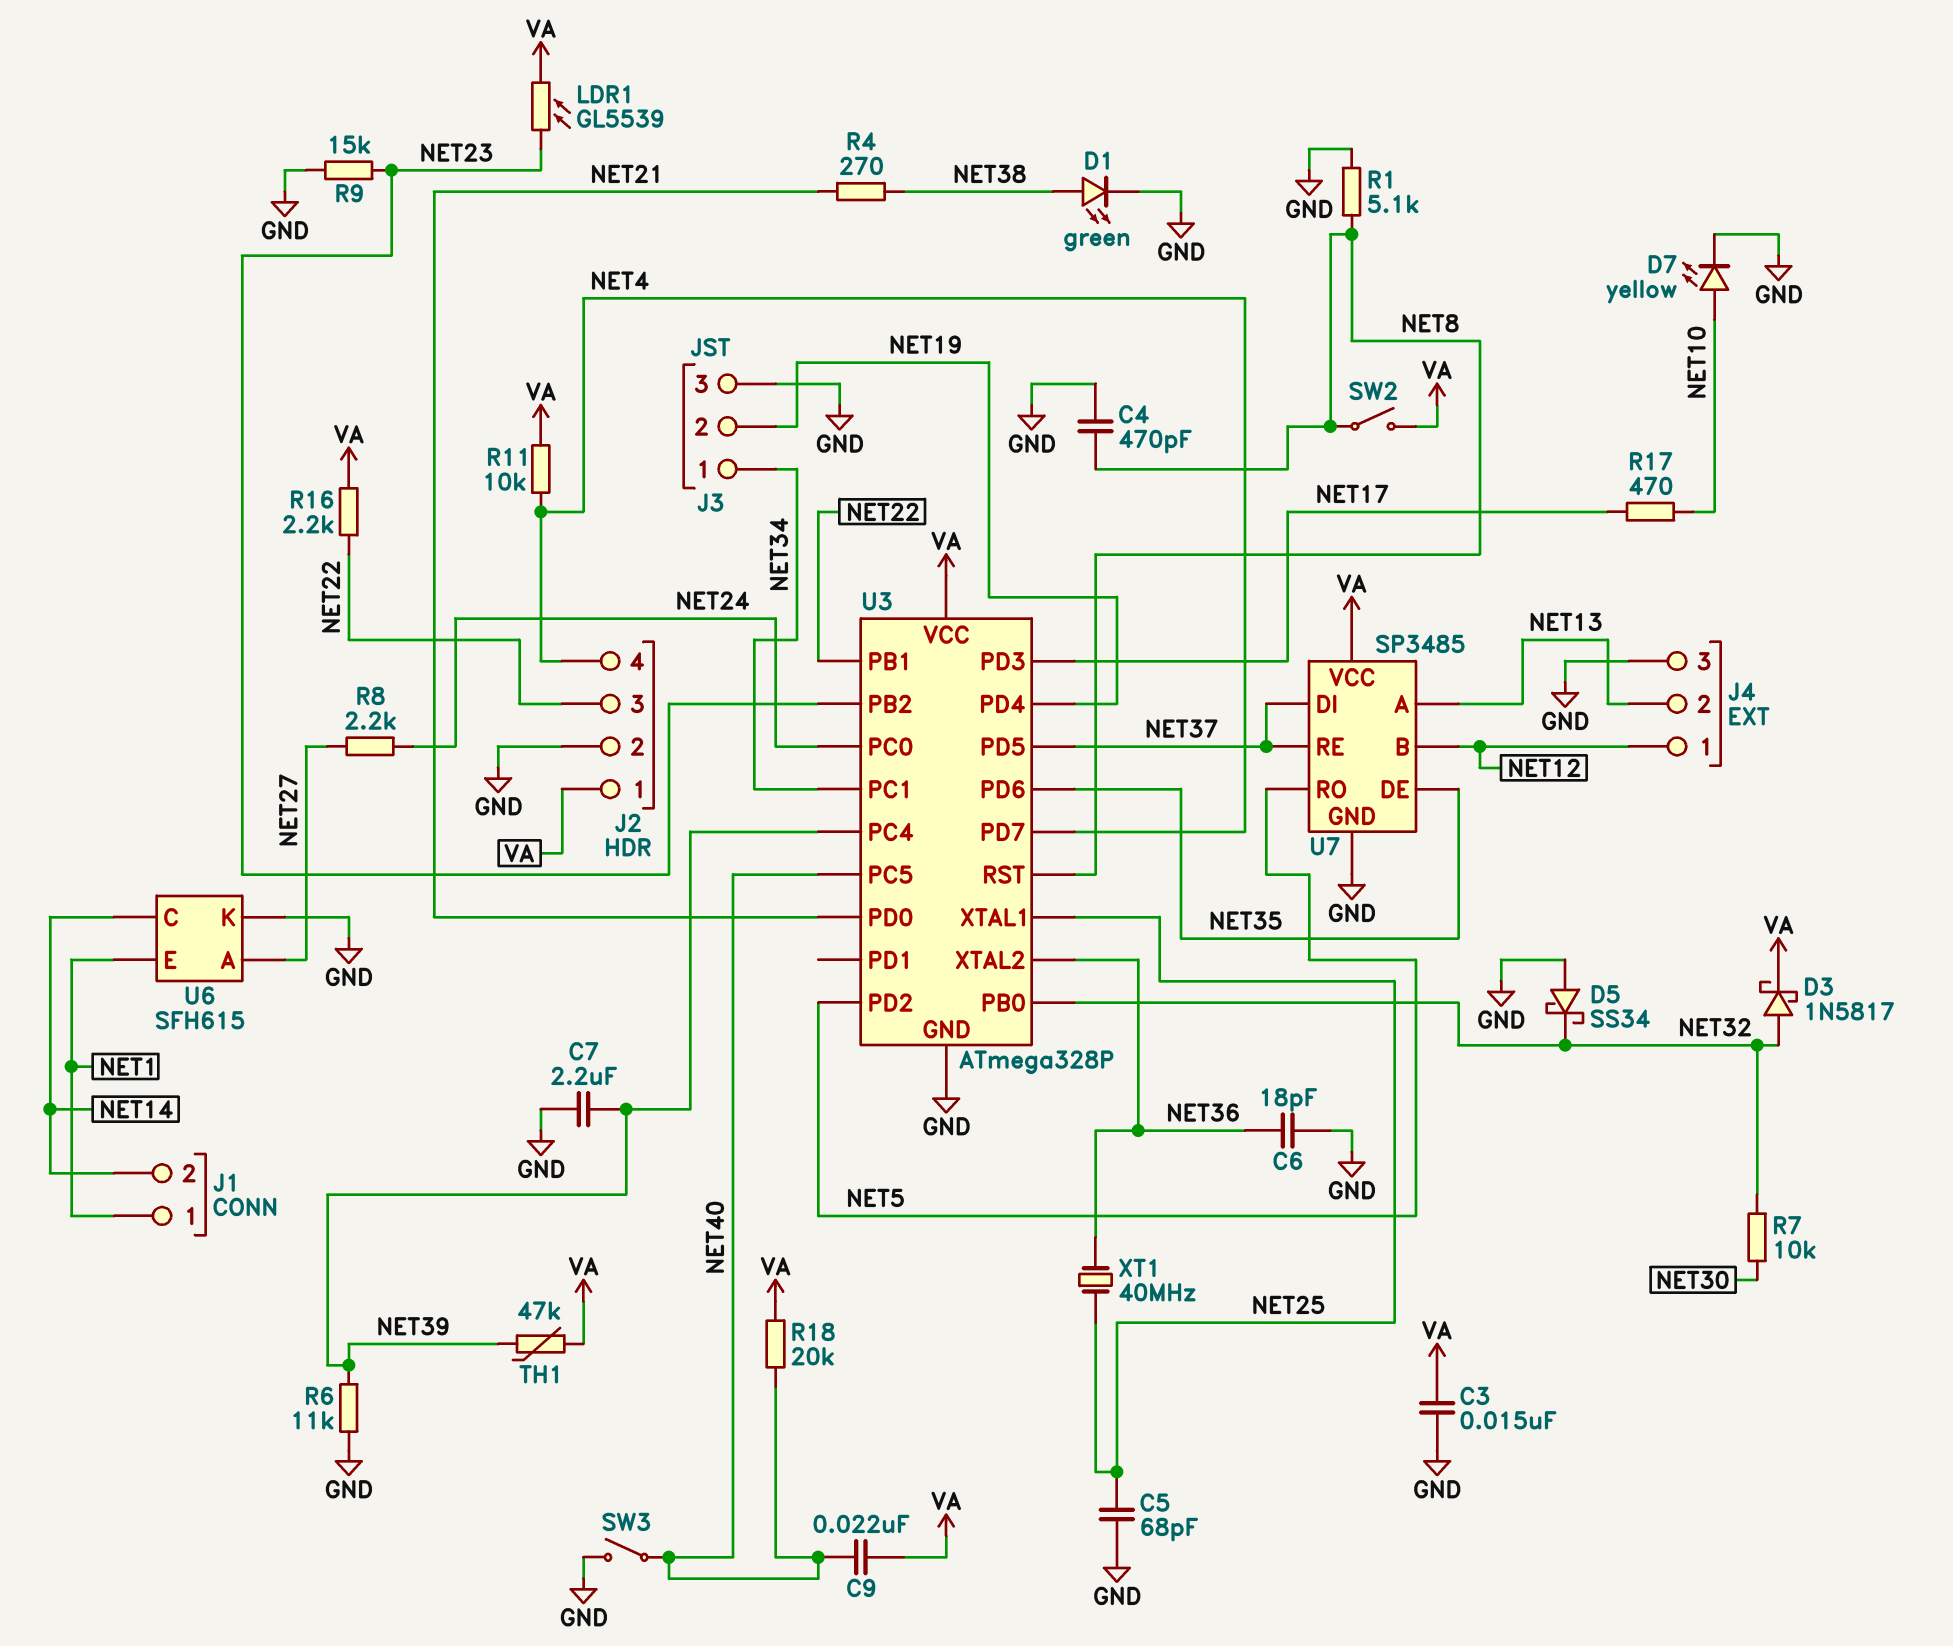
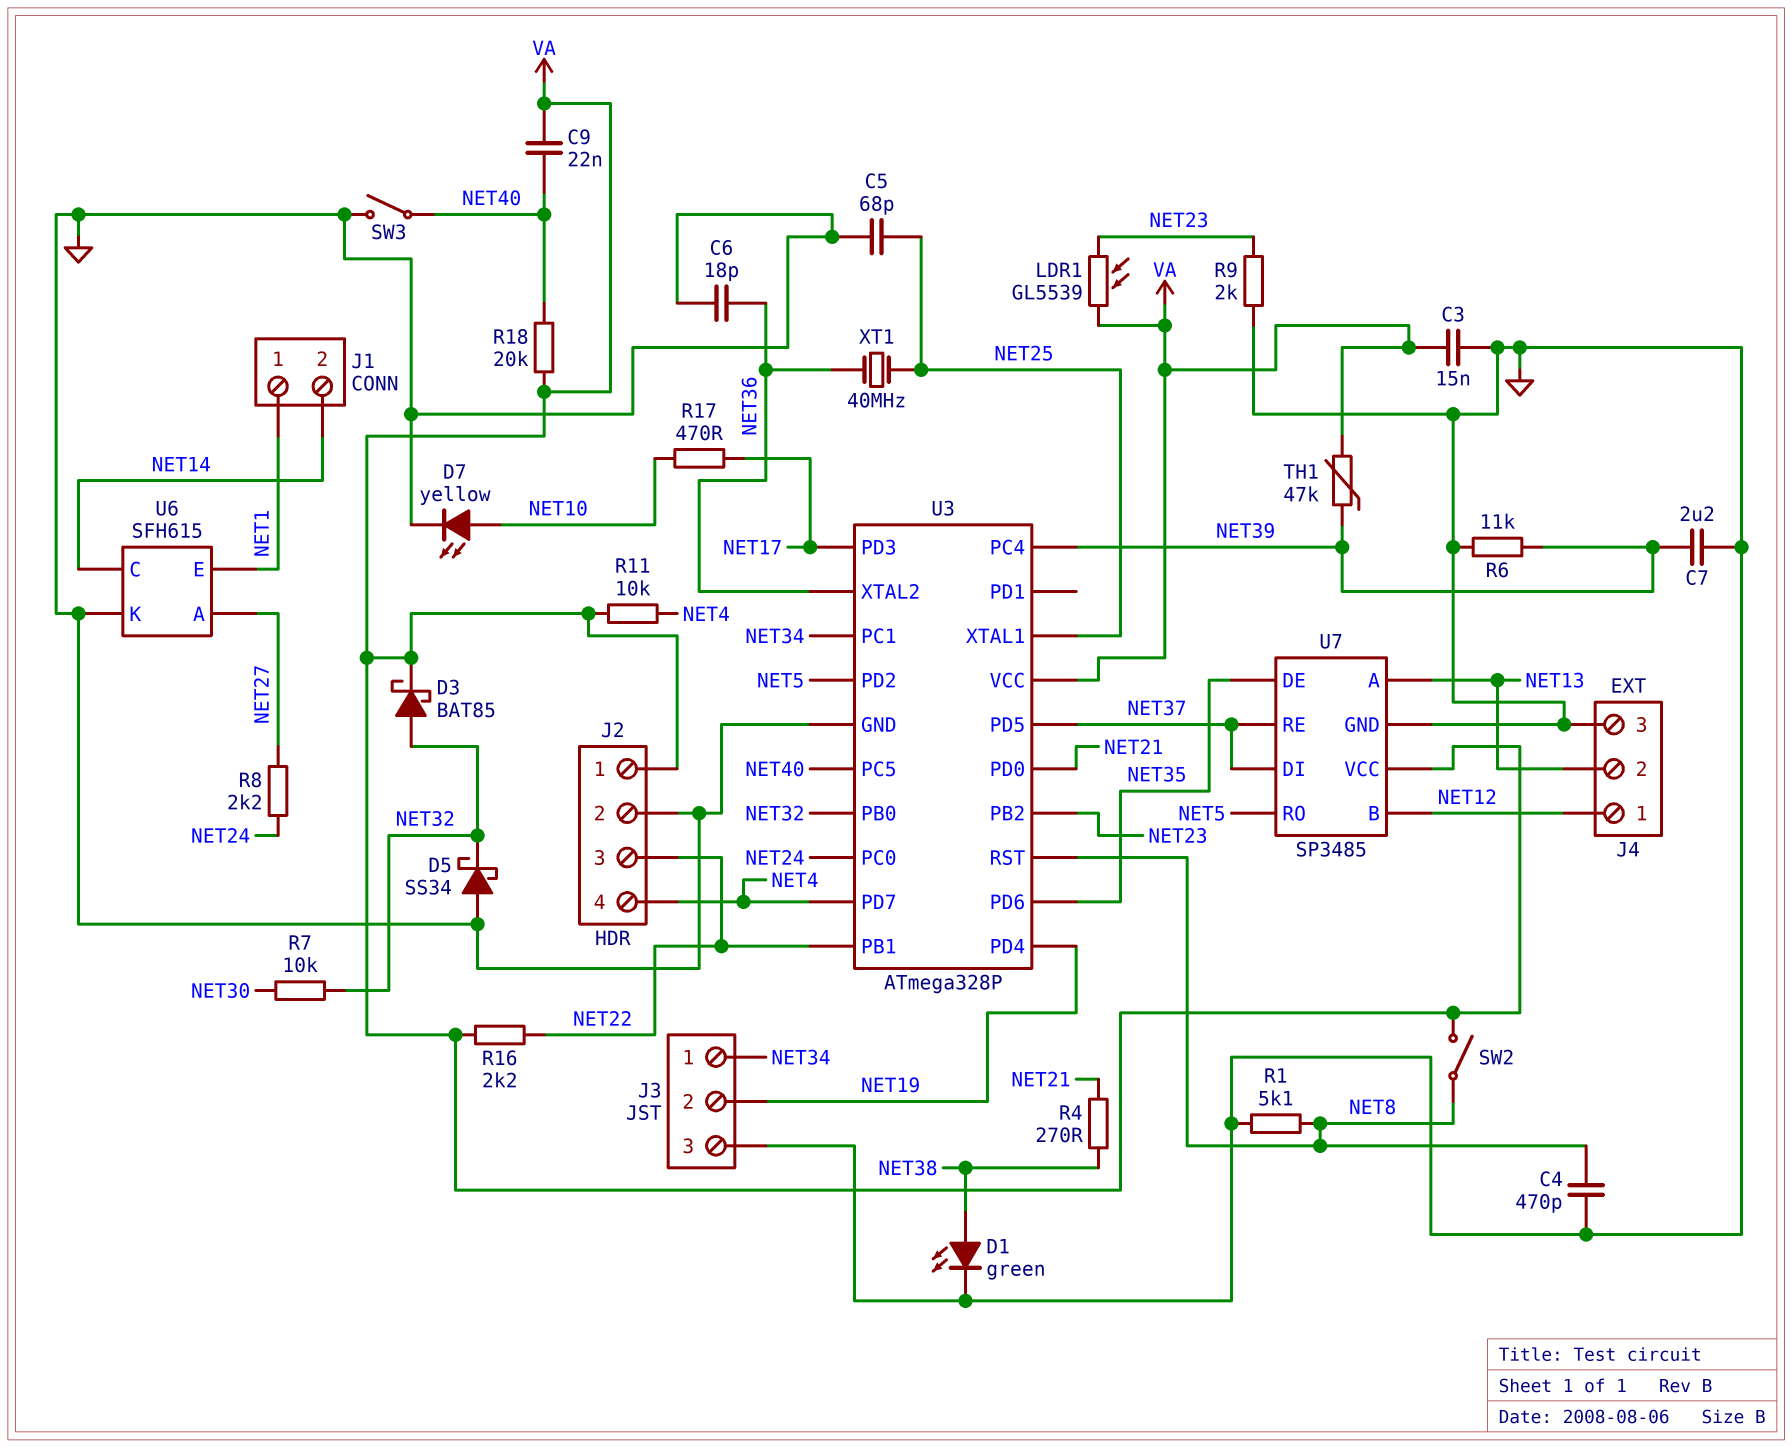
D3: schottky 1N5817 (A NET32, K VA) -> schottky BAT85 (A NET32, K VA)
R9: 15k (GND, NET23) -> 2k (GND, NET23)

